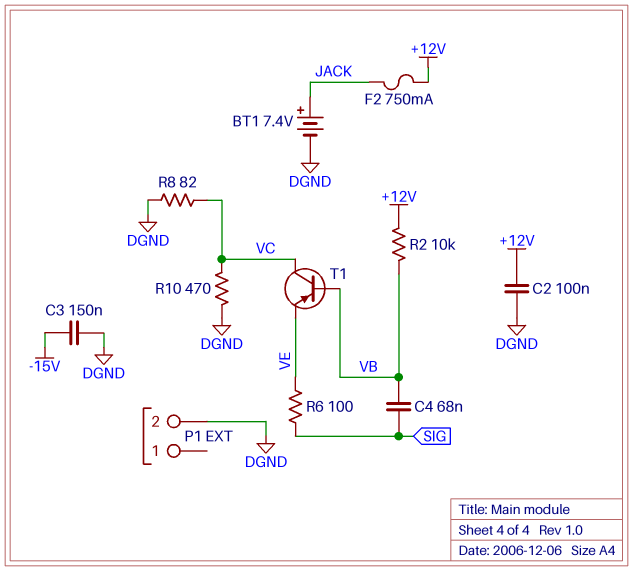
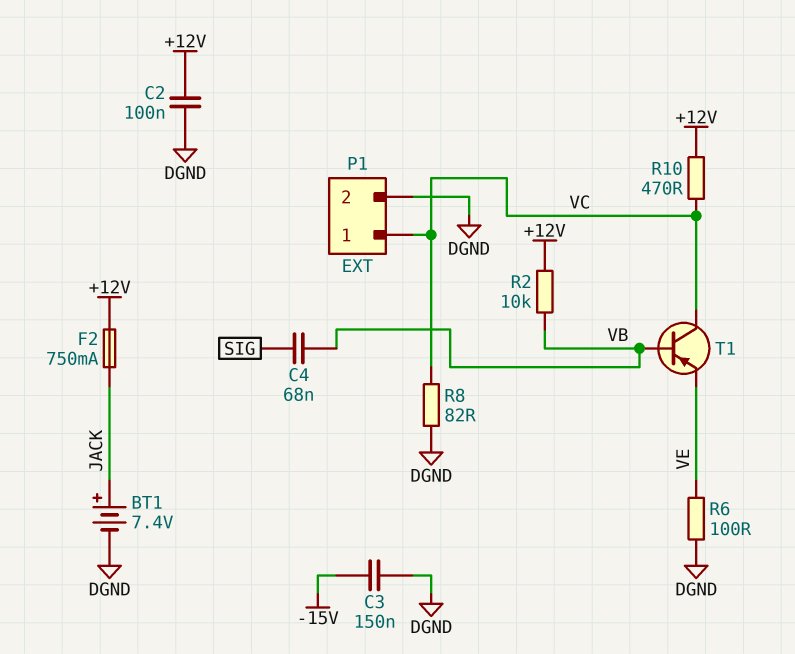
P1 pin 1: none -> VC
R6: 100 (SIG, VE) -> 100 (DGND, VE)
R10: 470 (DGND, VC) -> 470 (+12V, VC)

